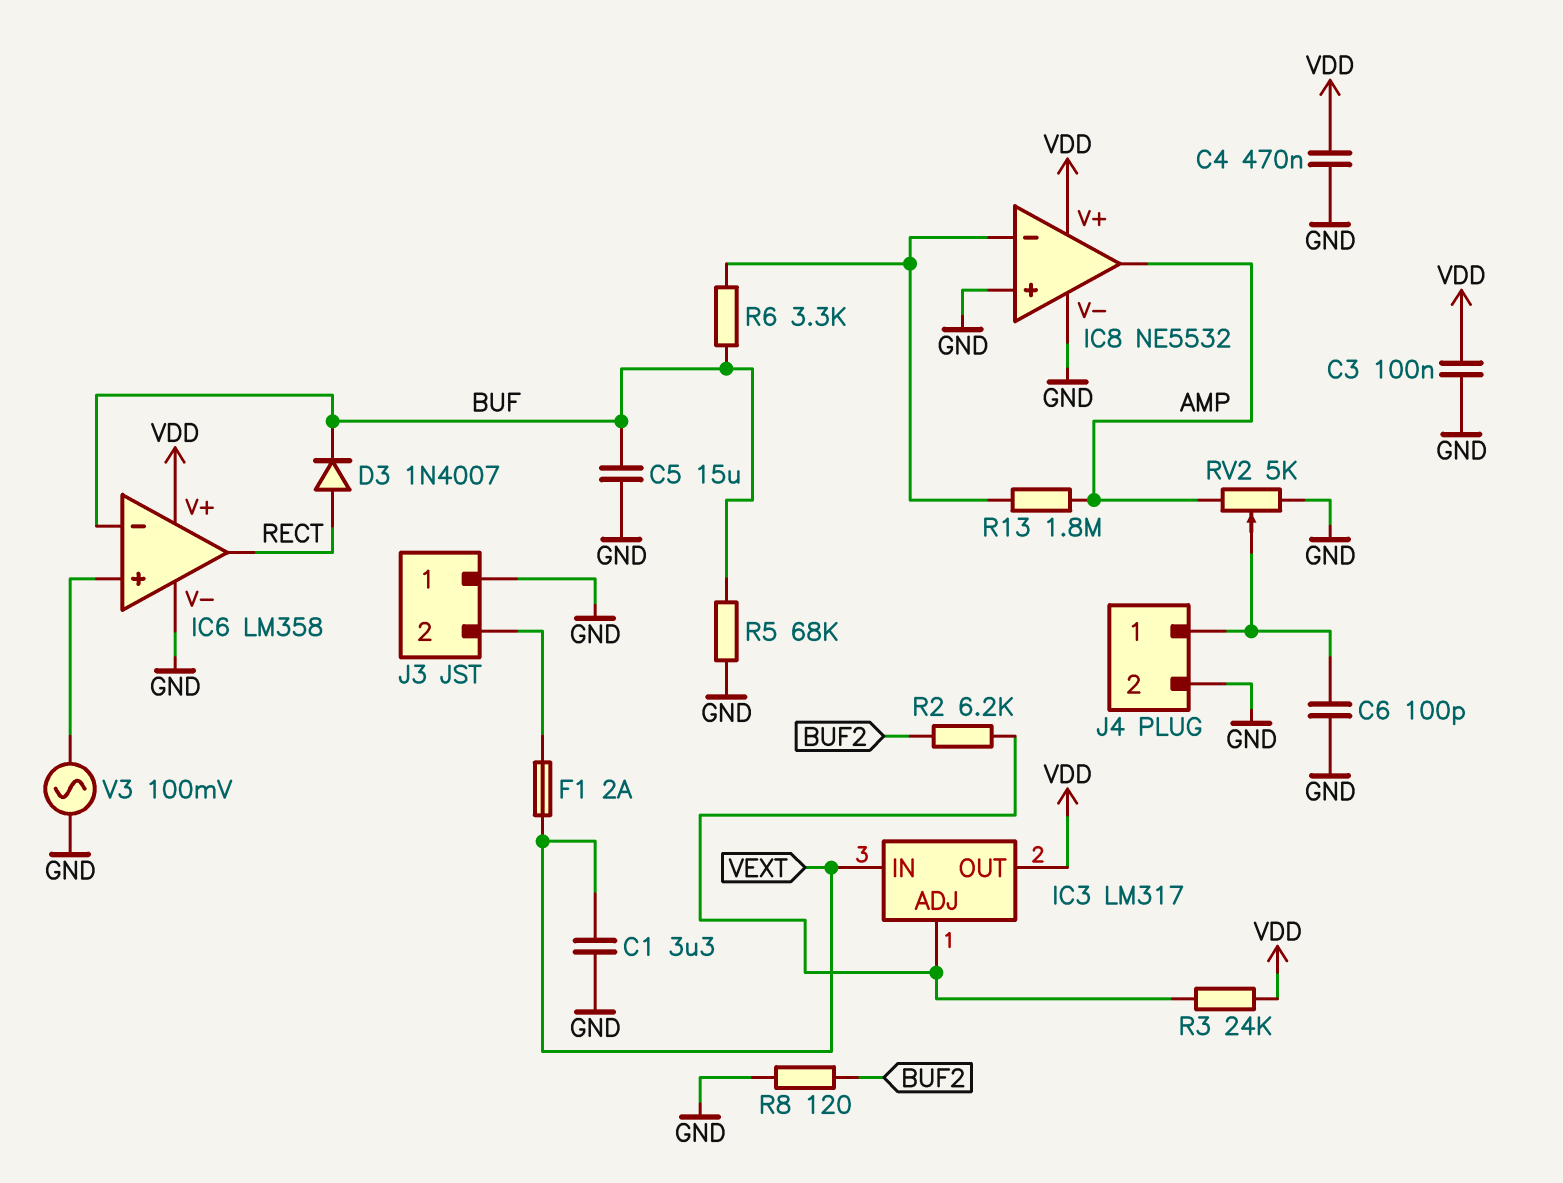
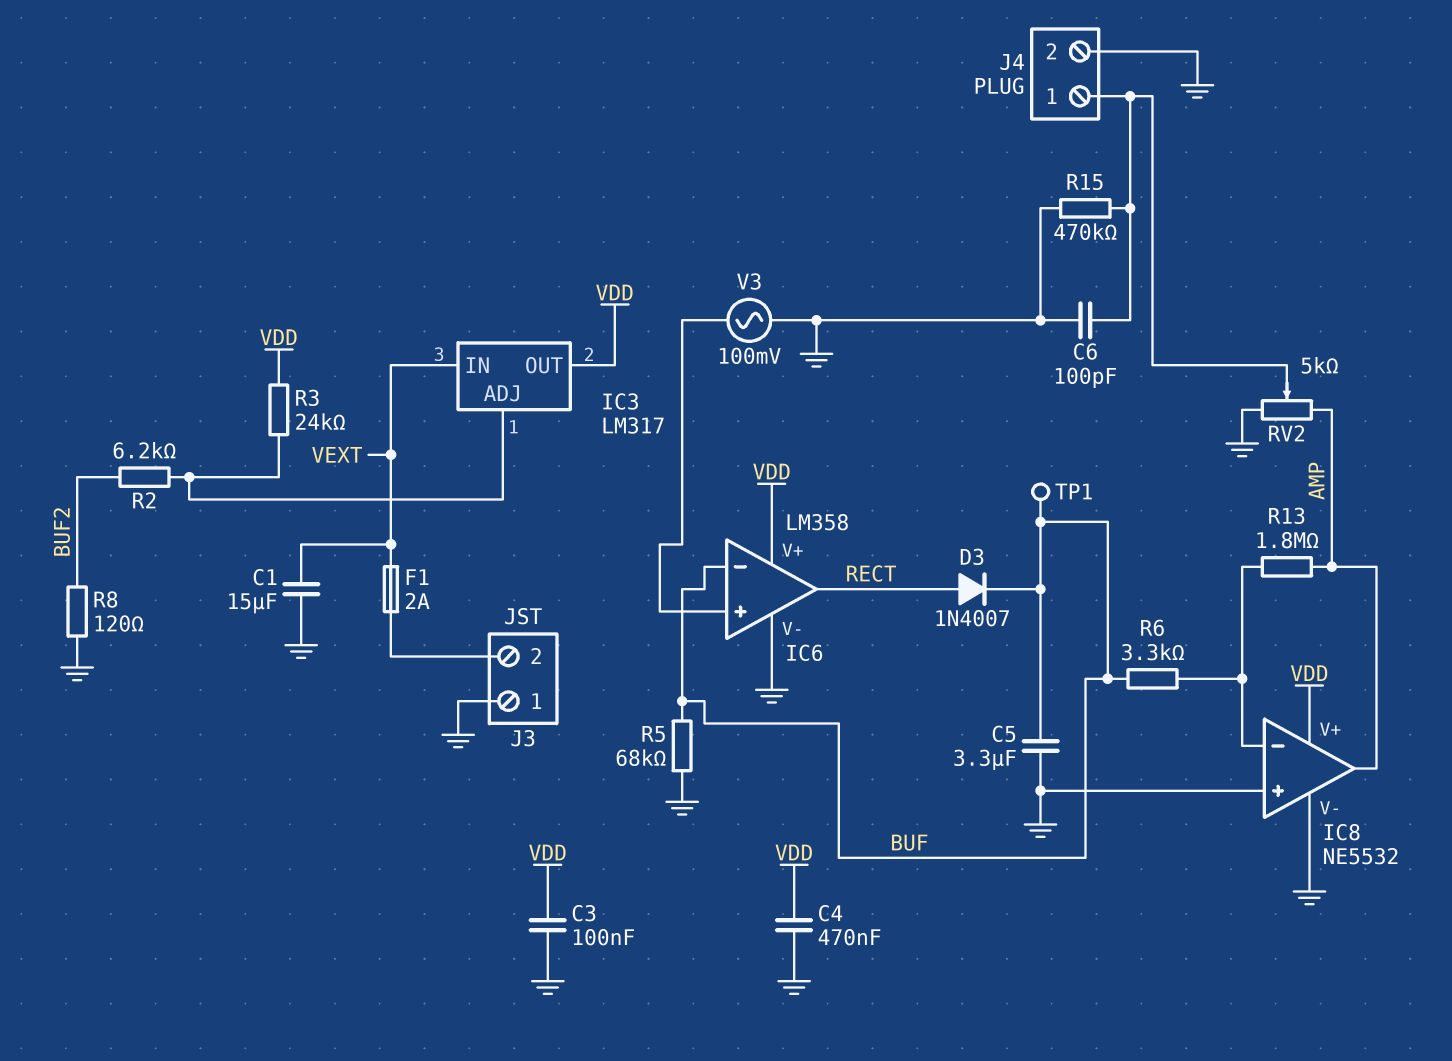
C1: 3.3uF (GND, VEXT) -> 15uF (GND, VEXT)
C5: 15uF (BUF, GND) -> 3.3uF (BUF, GND)
R15: none -> 470k (GND, J4/1)
TP1: none -> test point (BUF)

